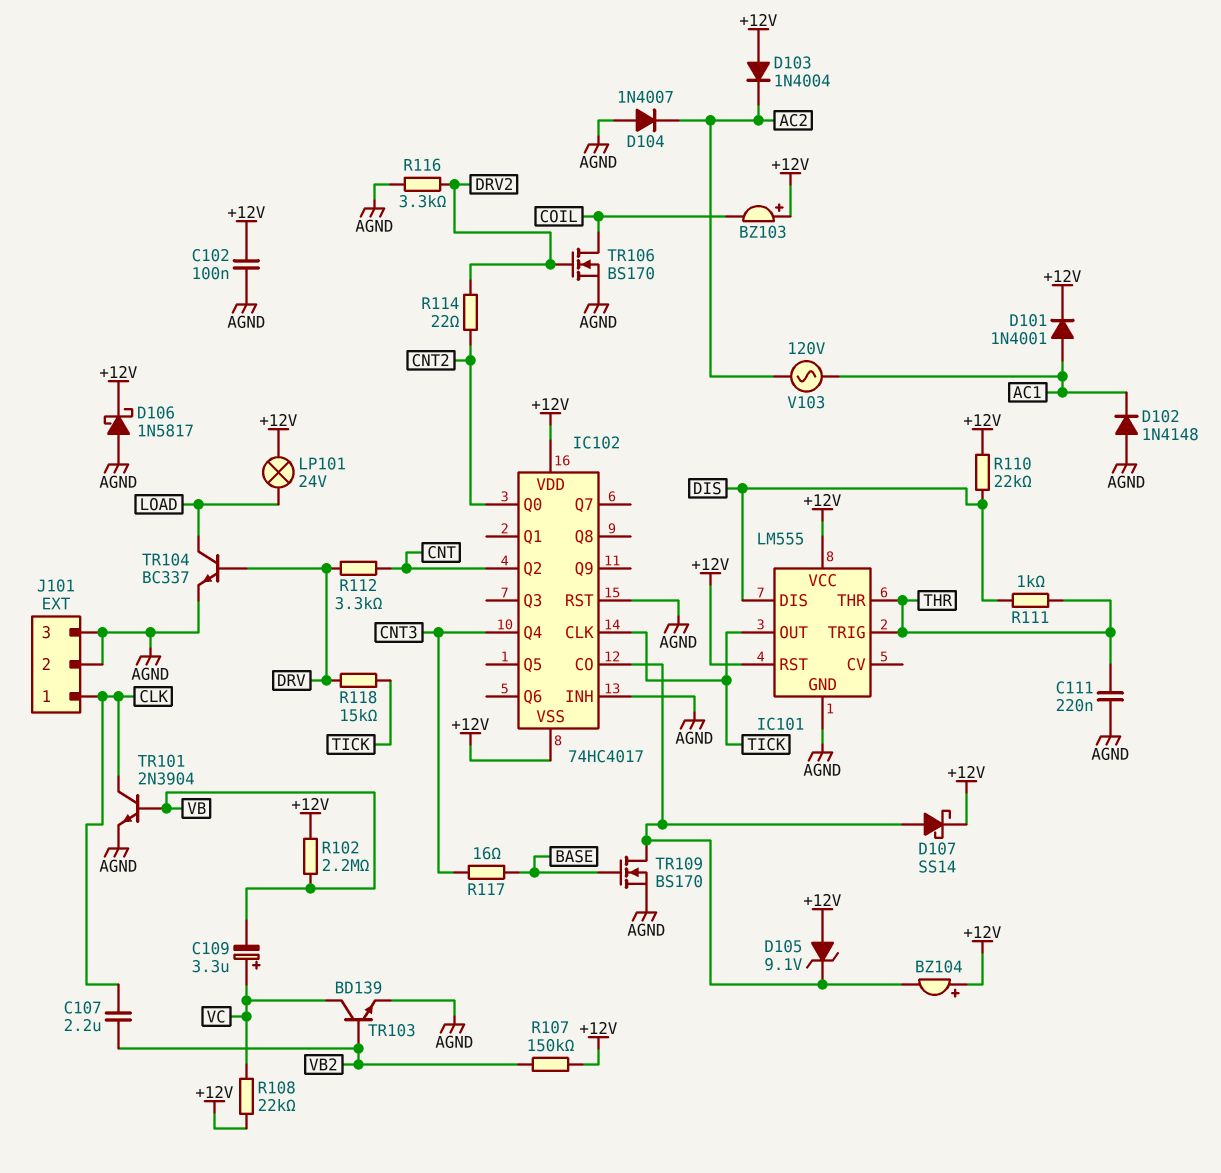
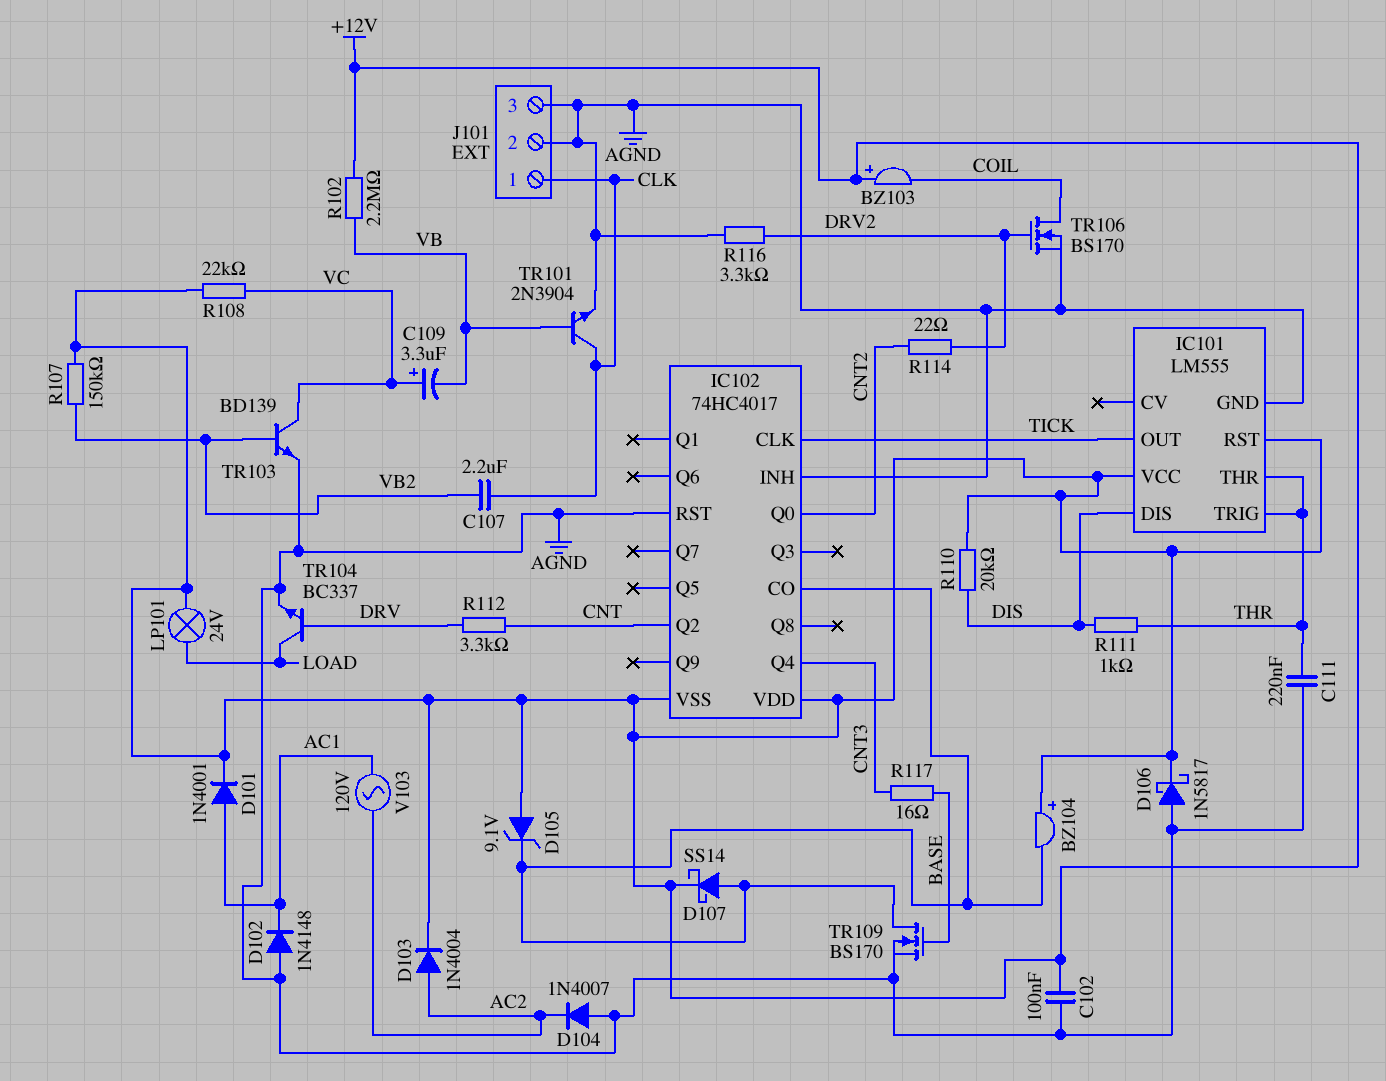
D103: diode 1N4004 (A +12V, K AC2) -> diode 1N4004 (A AC2, K +12V)
R110: 22k (+12V, DIS) -> 20k (+12V, DIS)
R118: 15k (DRV, TICK) -> none

